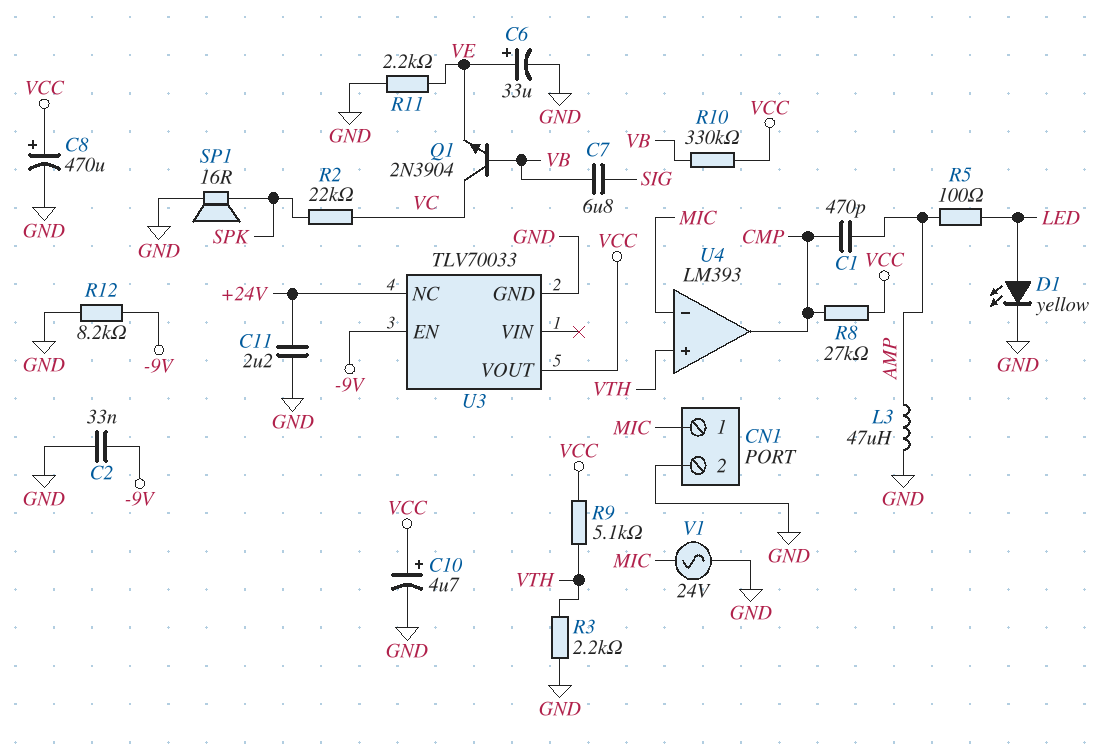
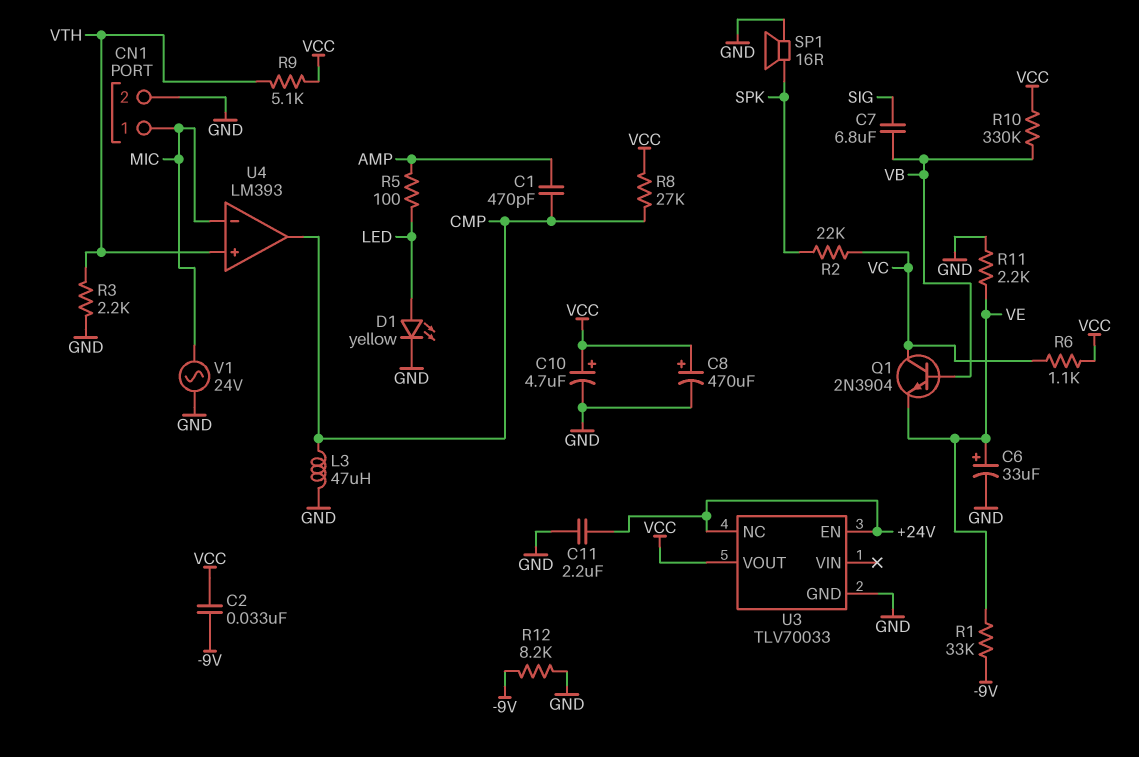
C2: 33nF (-9V, GND) -> 33nF (-9V, VCC)
L3: 47uH (AMP, GND) -> 47uH (CMP, GND)
R1: none -> 33k (-9V, VE)
R6: none -> 1.1k (VC, VCC)
U3 pin EN: -9V -> +24V

